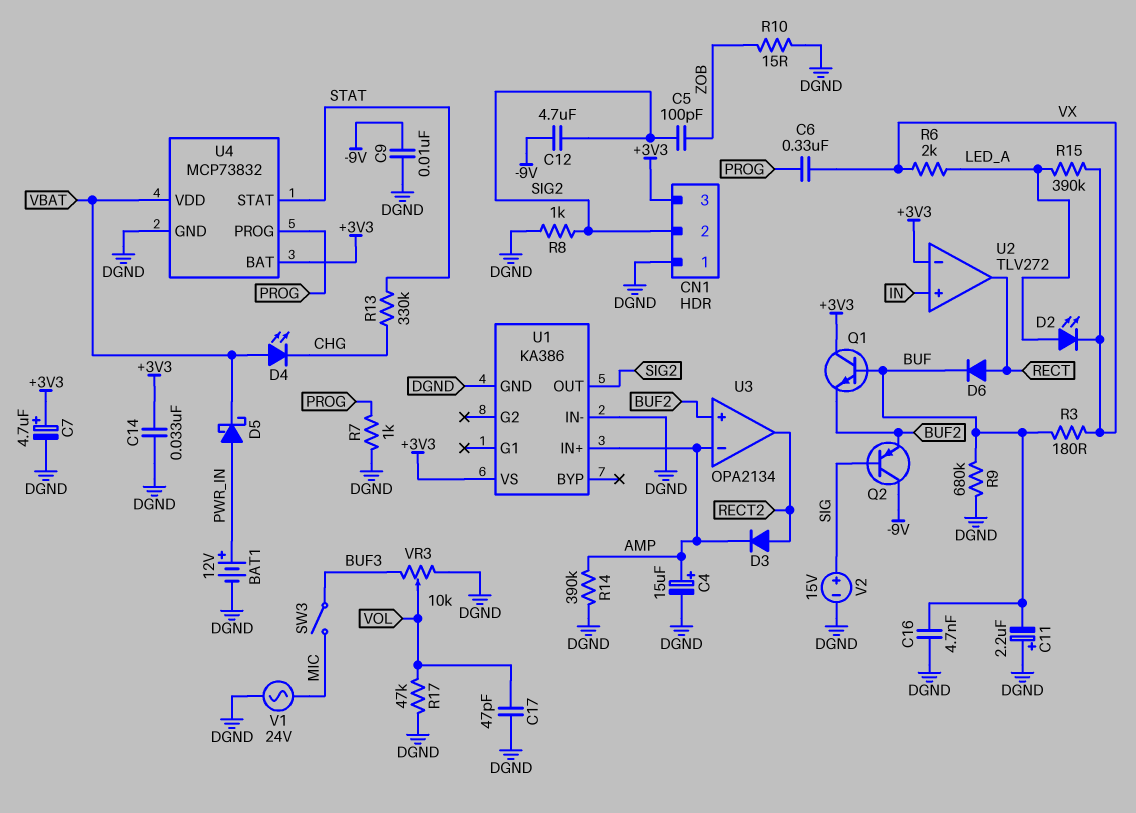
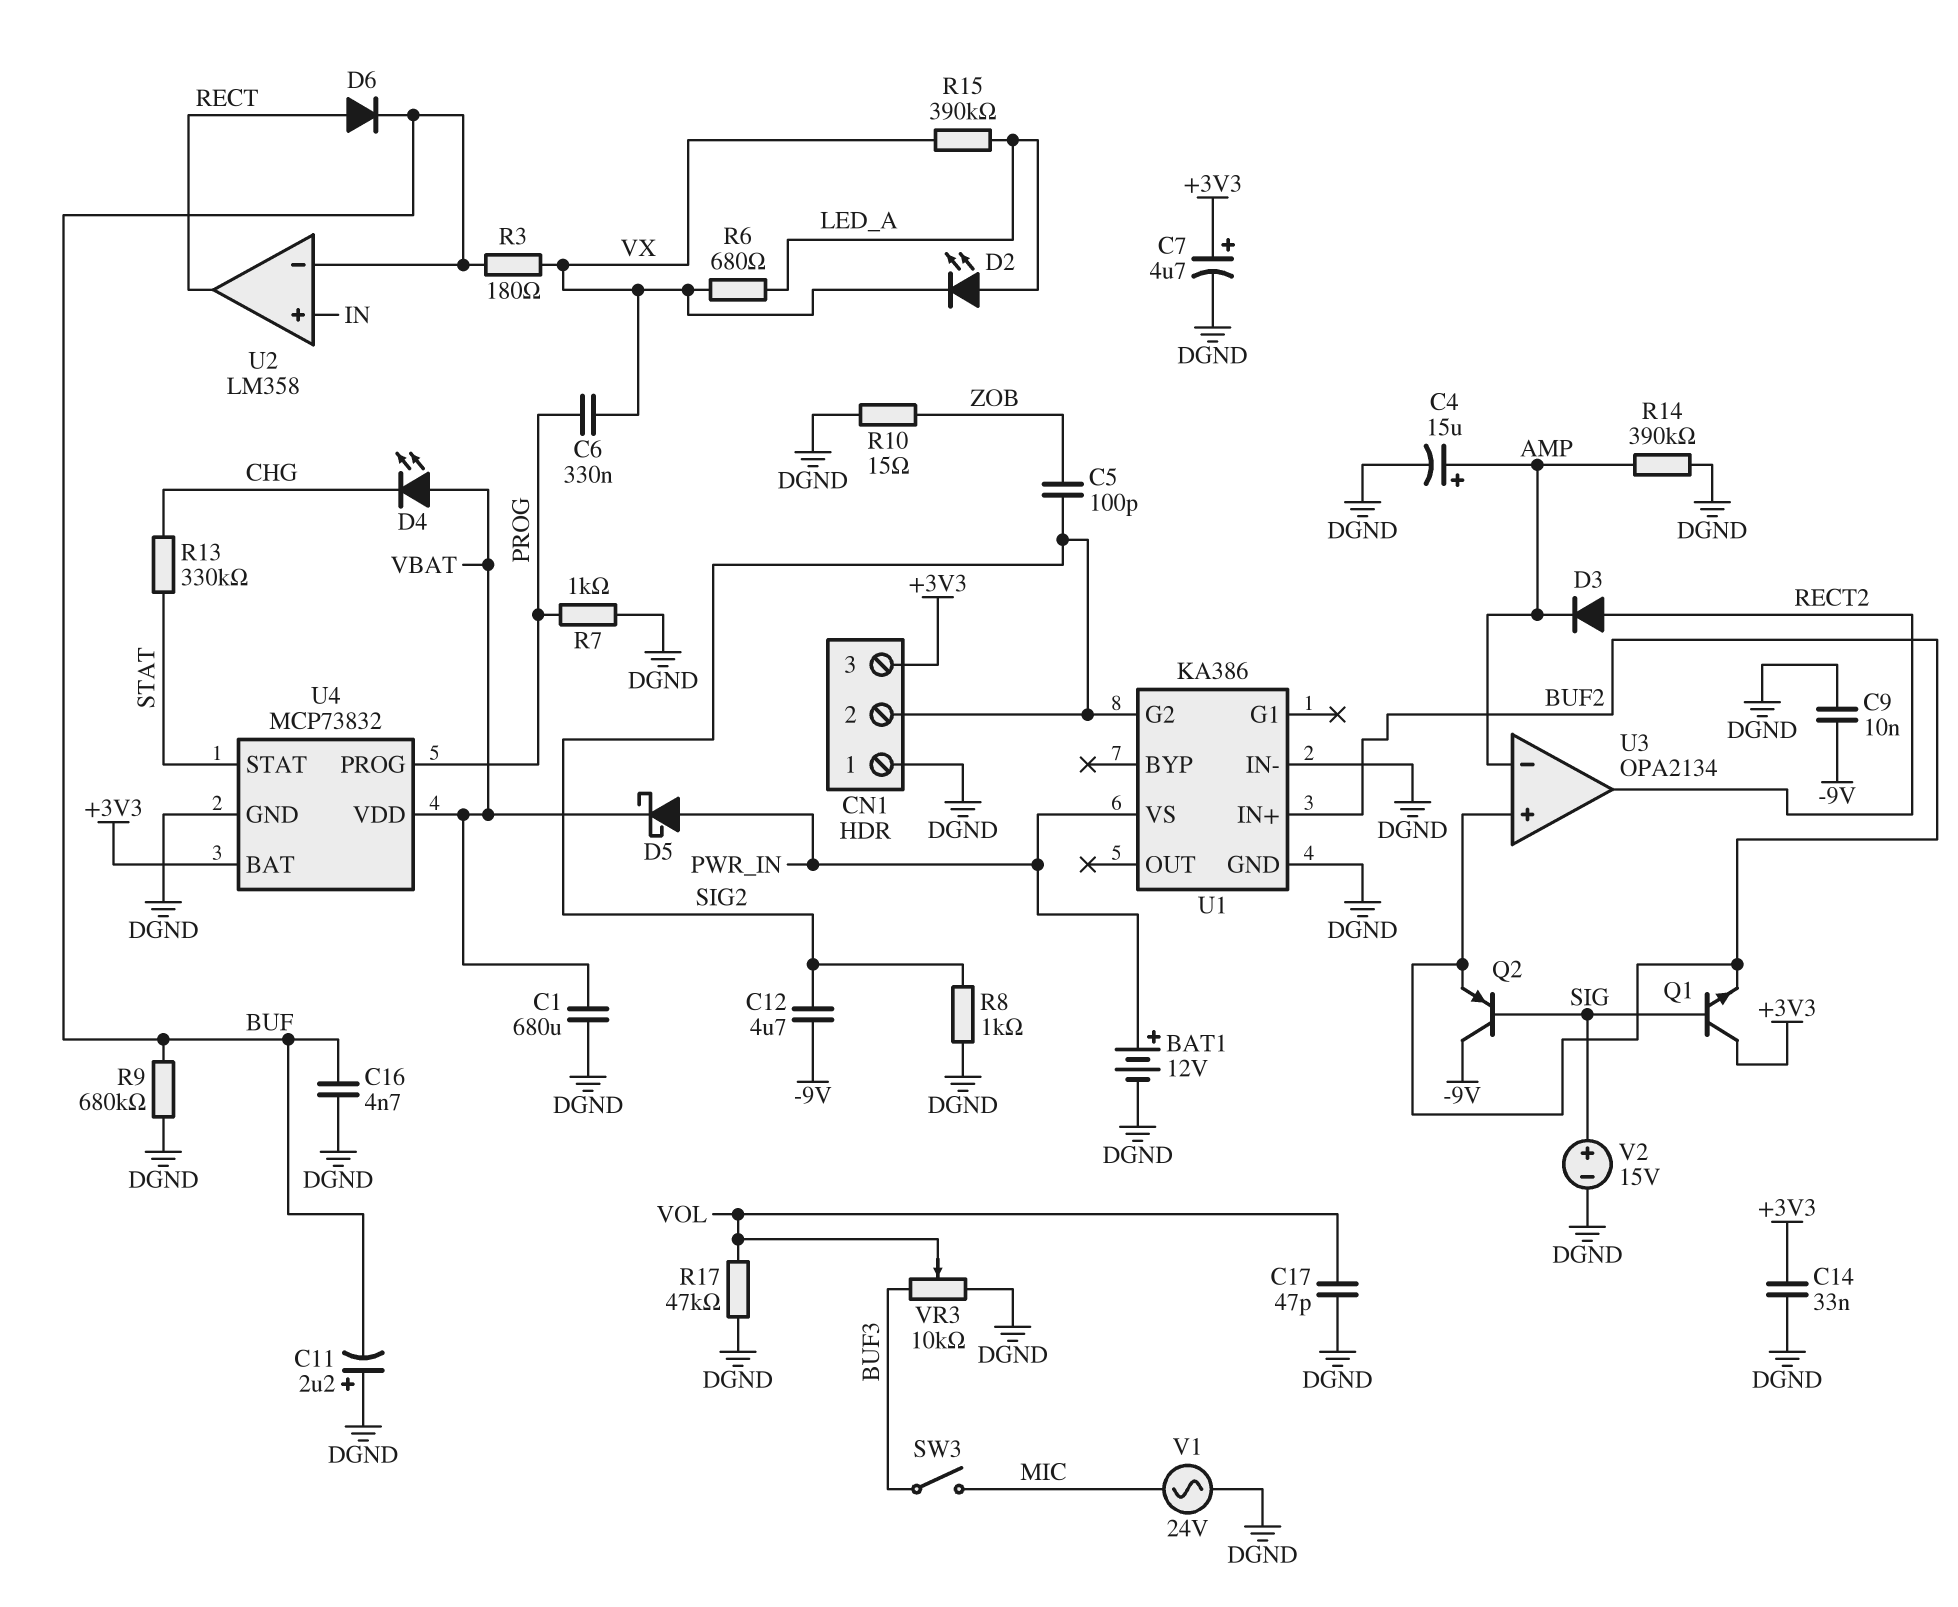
C1: none -> 680uF (DGND, VBAT)
Q1: NPN (B BUF, C +3V3, E BUF2) -> NPN (B SIG, C +3V3, E BUF2)
R6: 2k (LED_A, VX) -> 680 (LED_A, VX)
U1 pin G2: none -> SIG2
U1 pin IN+: AMP -> BUF2
U1 pin OUT: SIG2 -> none
U1 pin VS: +3V3 -> PWR_IN
U2: TLV272 -> LM358
U2 pin in-: +3V3 -> BUF

